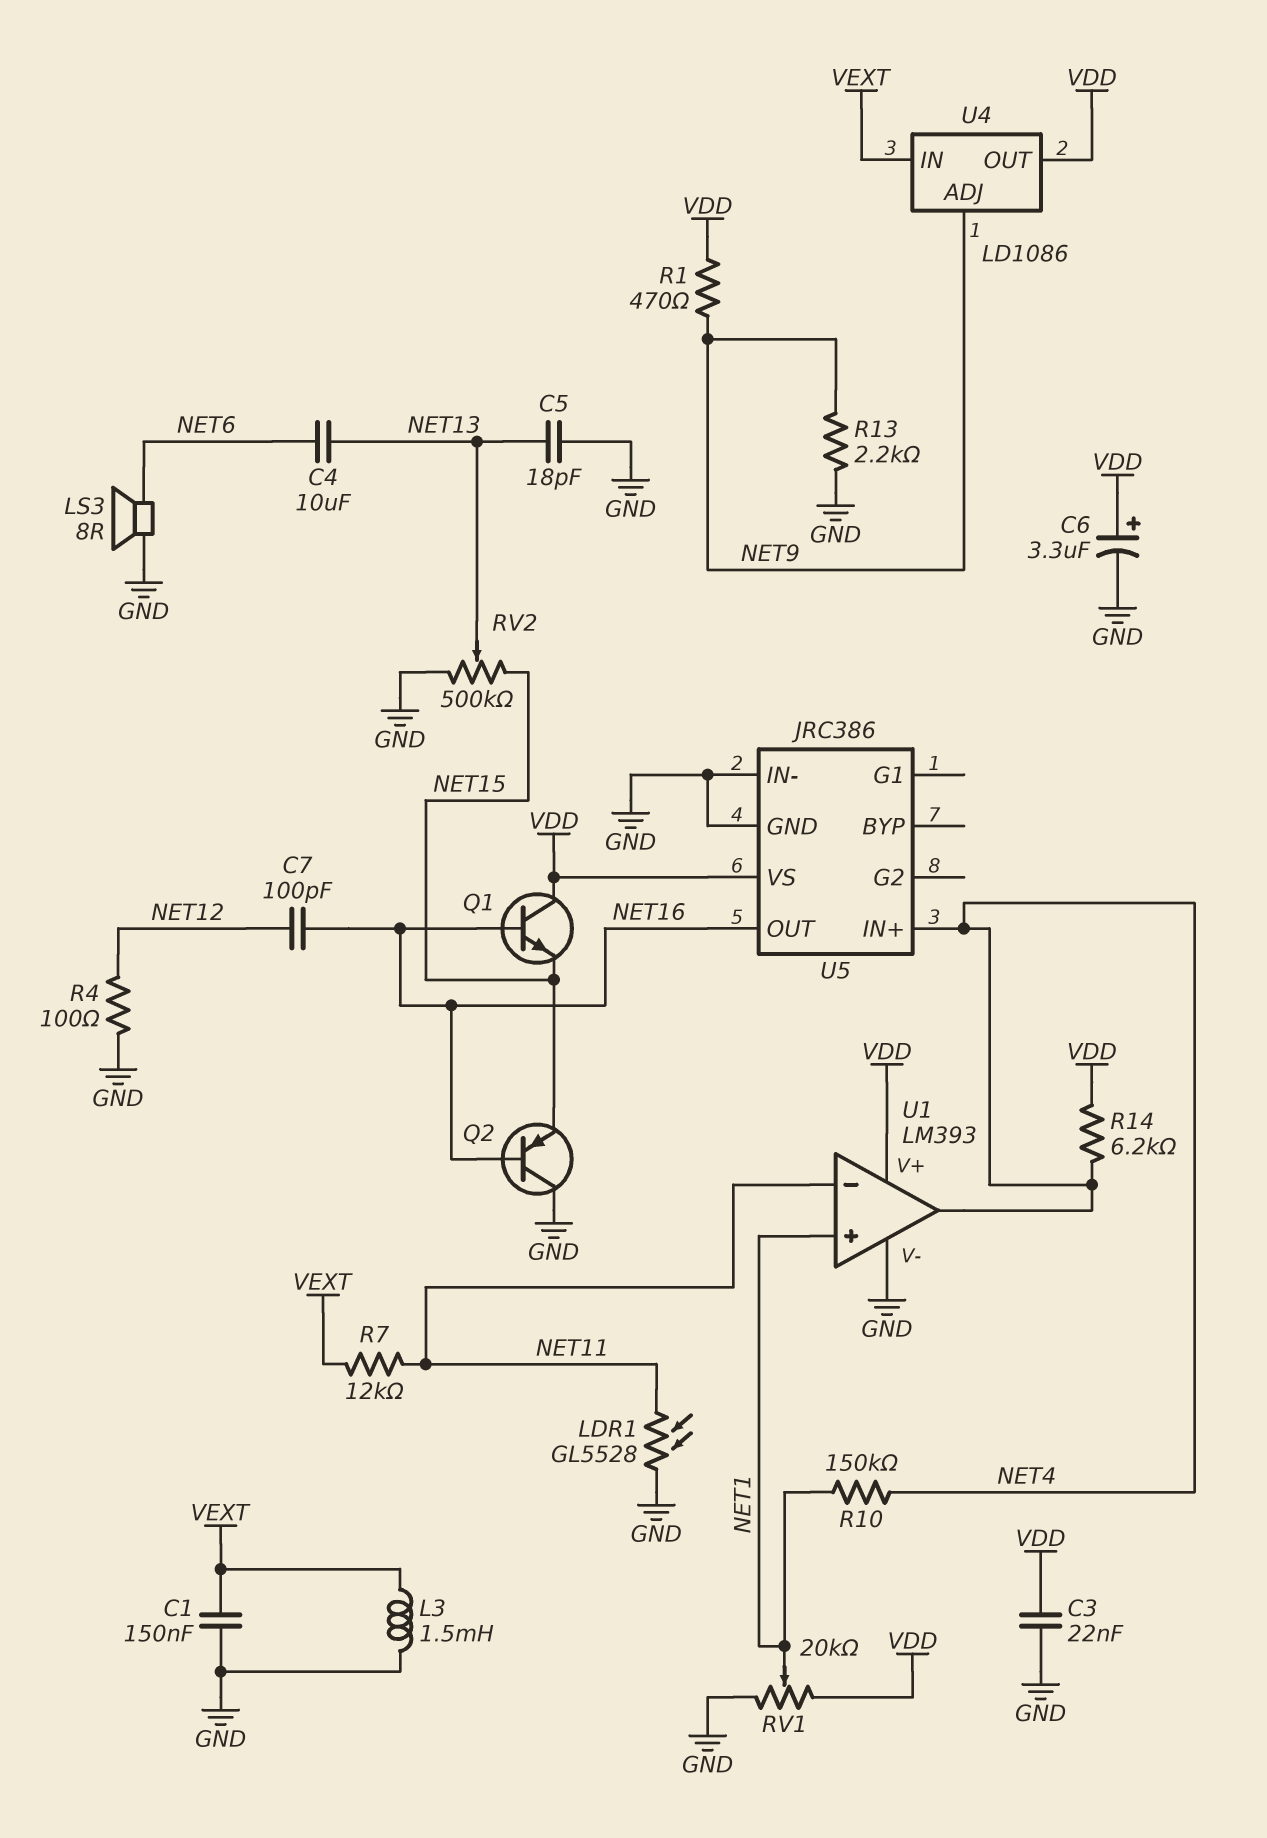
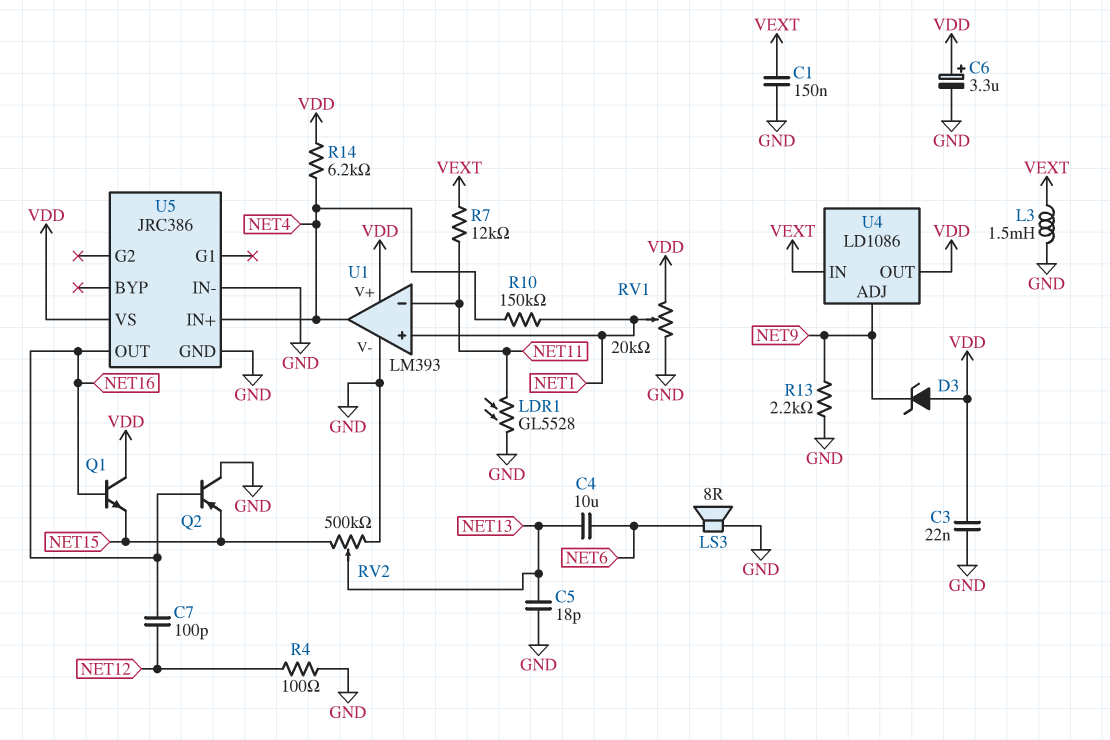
D3: none -> zener (A VDD, K NET9)
R1: 470 (NET9, VDD) -> none

